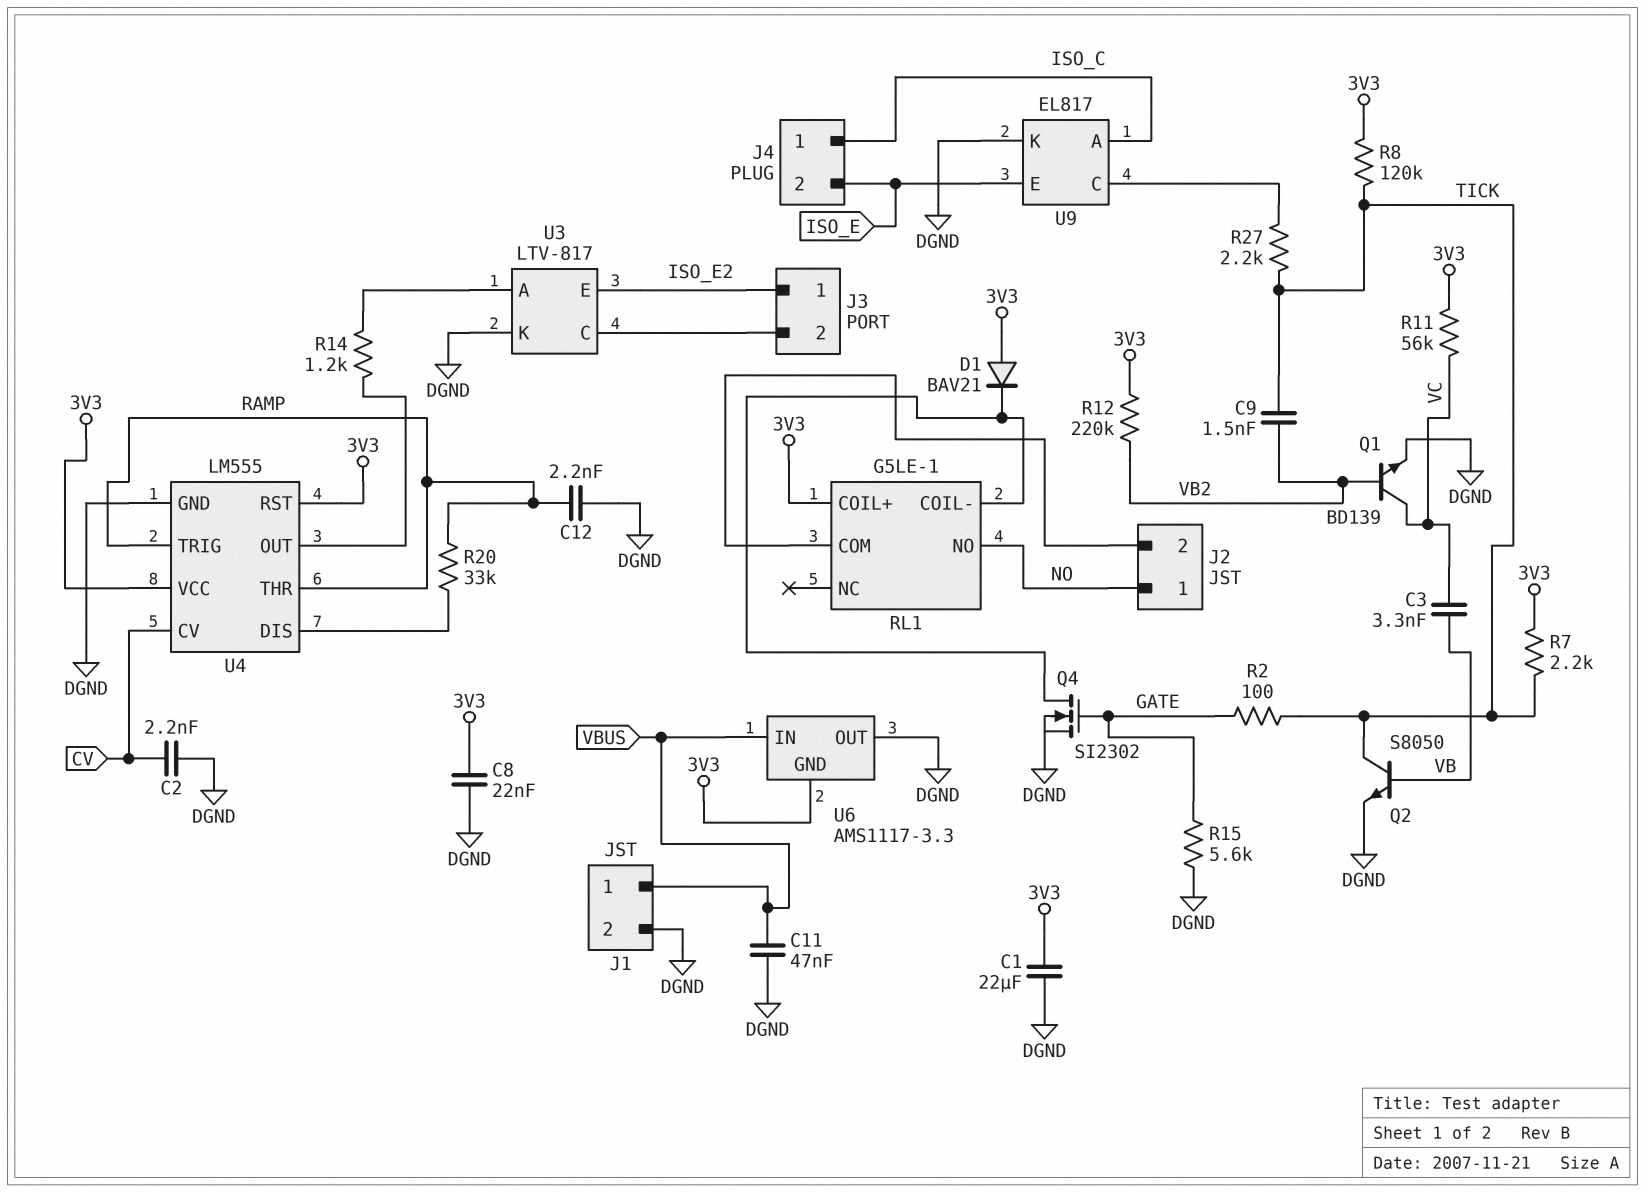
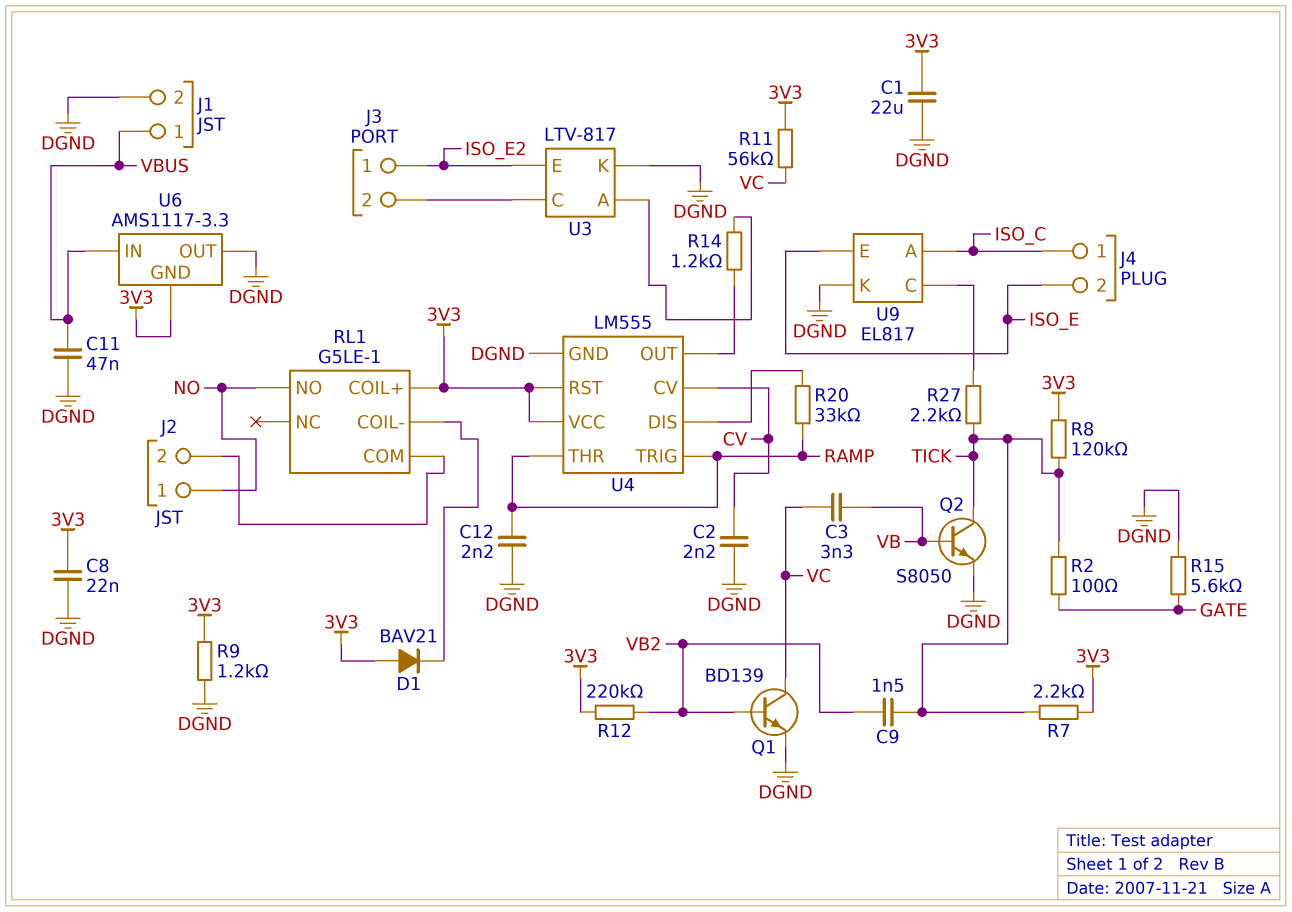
Q4: NMOS SI2302 (G GATE, D RL1/COIL-, S DGND) -> none
R9: none -> 1.2k (3V3, DGND)

